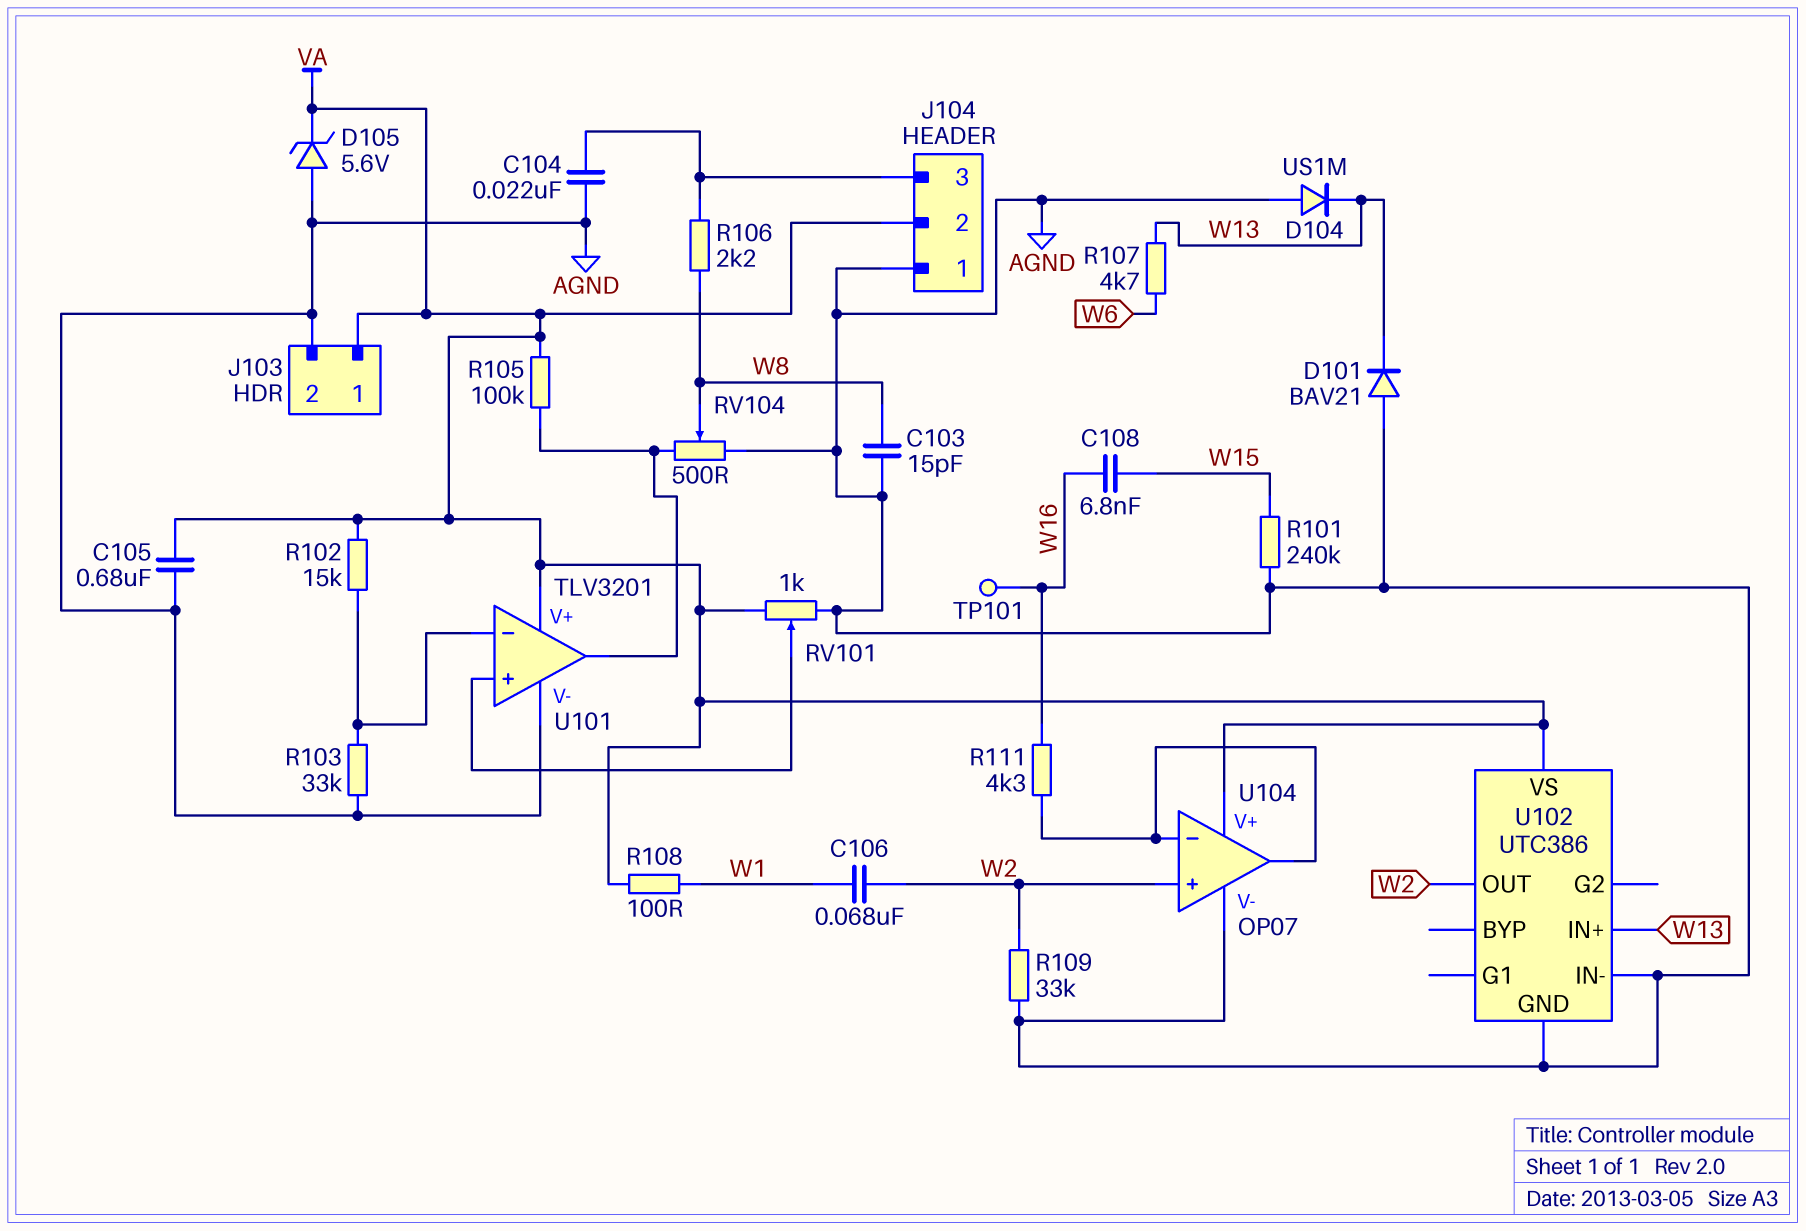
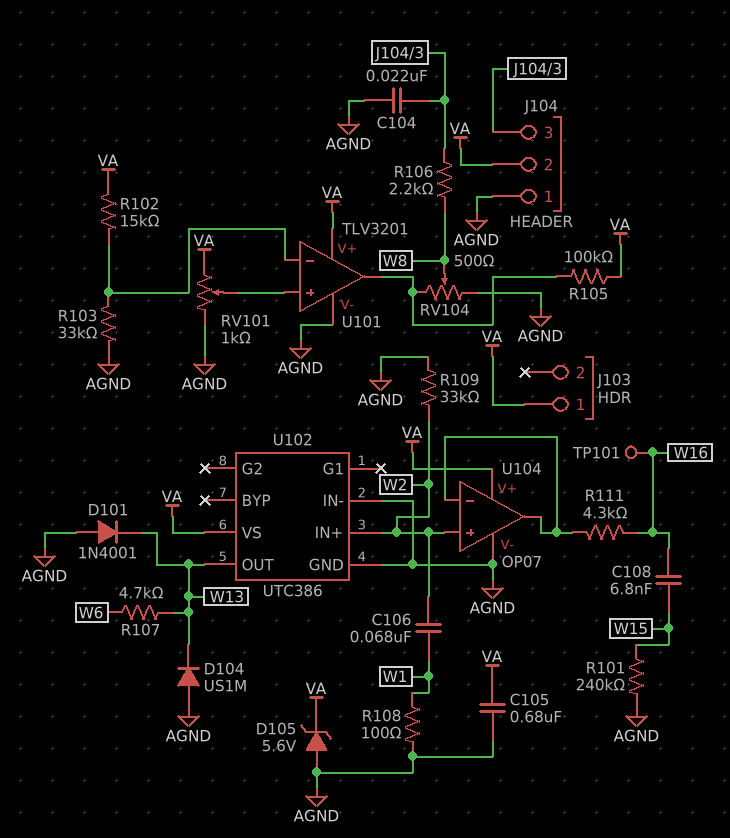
C103: 15pF (AGND, W8) -> none
D101: diode BAV21 (A AGND, K W13) -> diode 1N4001 (A AGND, K W13)
J103 pin 2: AGND -> none
R108: 100 (VA, W1) -> 100 (AGND, W1)
U102 pin IN+: W13 -> W2
U102 pin OUT: W2 -> W13

